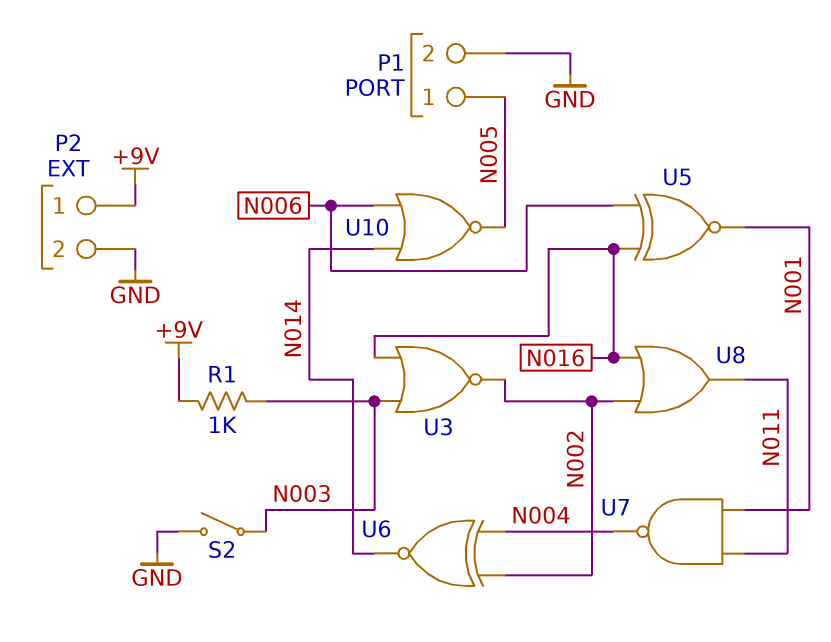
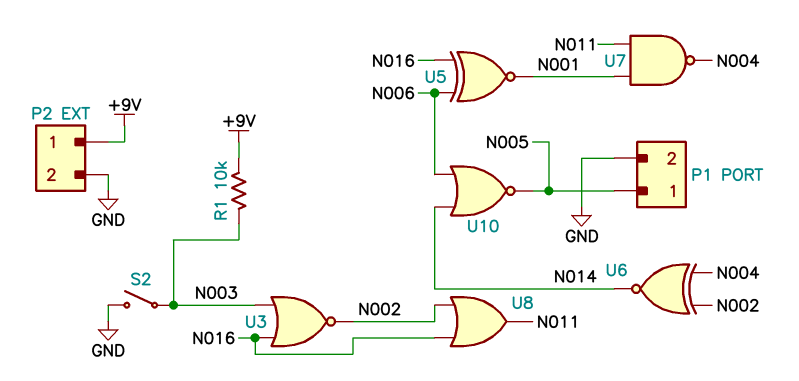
R1: 1k (+9V, N003) -> 10k (+9V, N003)

